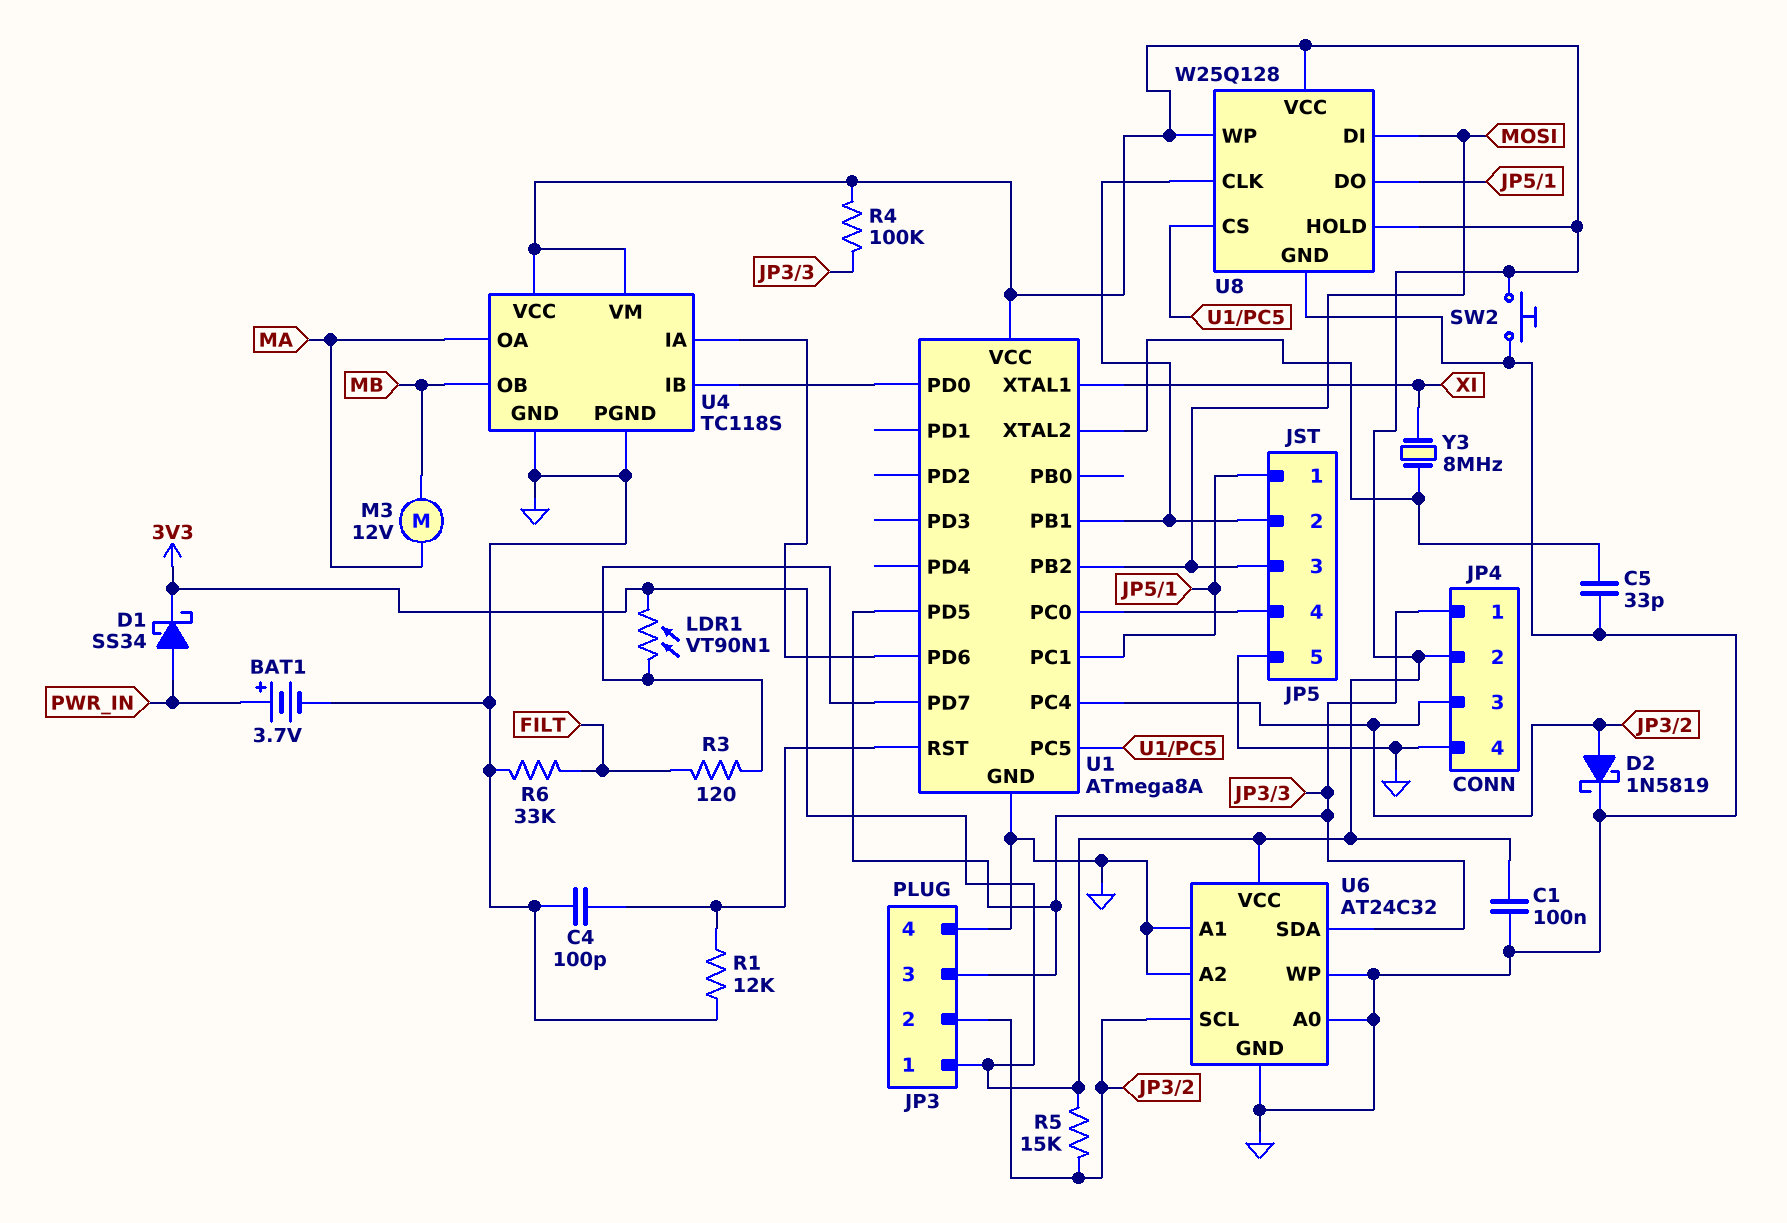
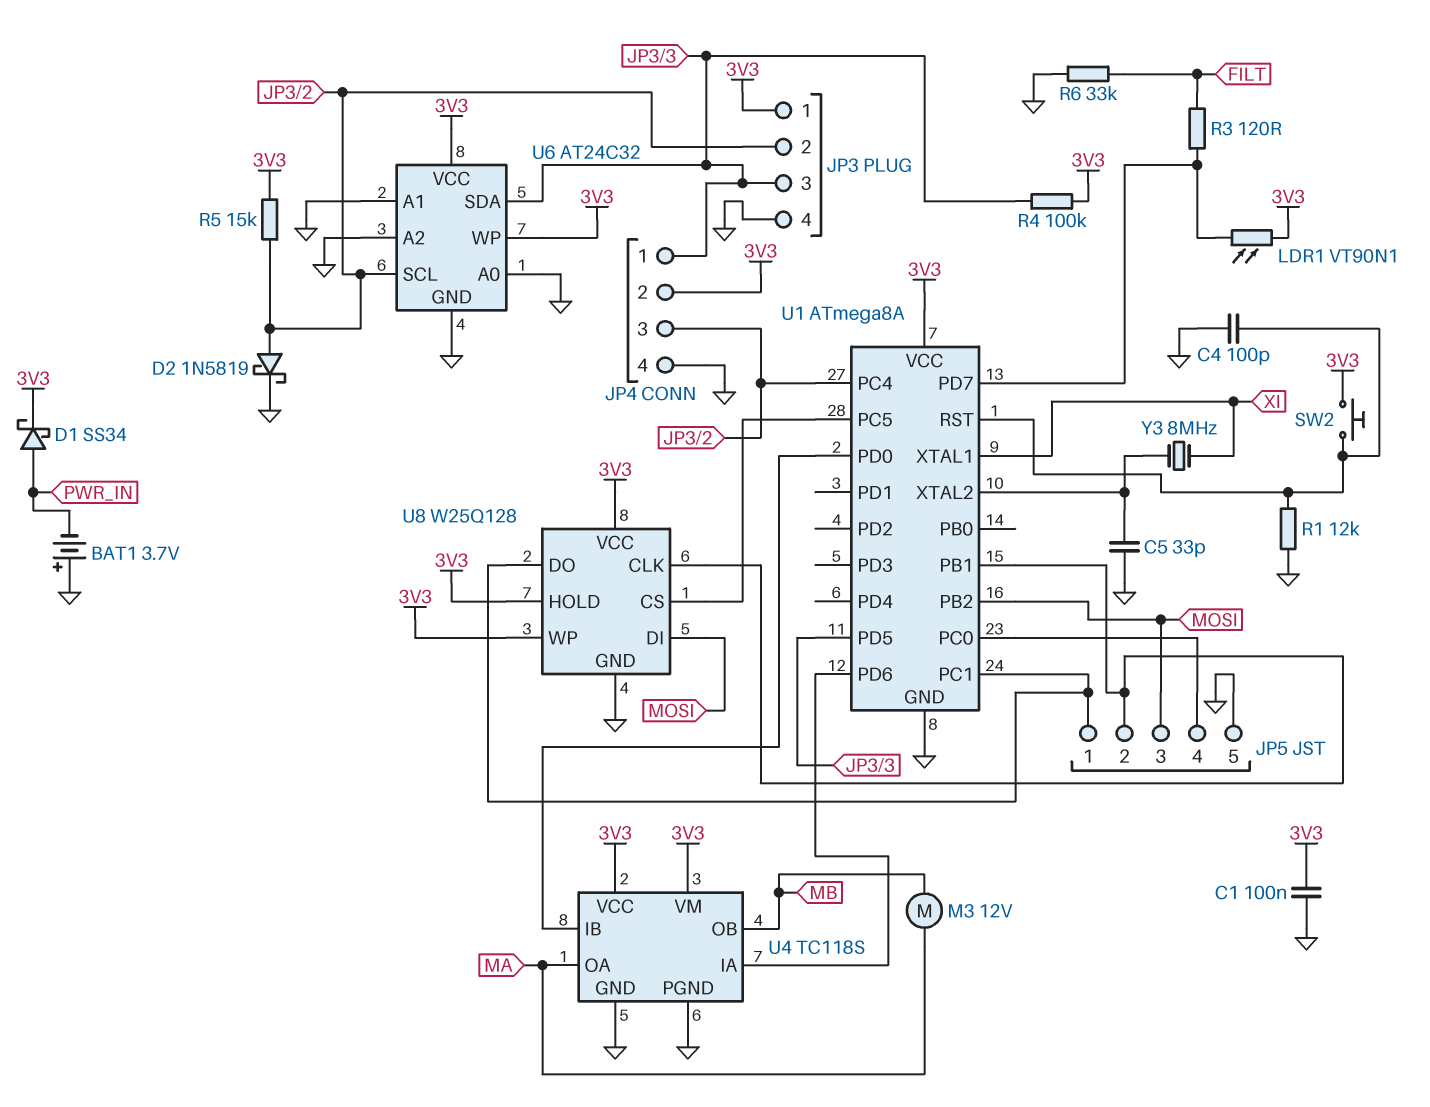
BAT1: 3.7V (plus PWR_IN, minus GND) -> 3.7V (plus GND, minus PWR_IN)
SW2: button (3V3, GND) -> button (3V3, U1/RST)
U6 pin WP: GND -> 3V3

